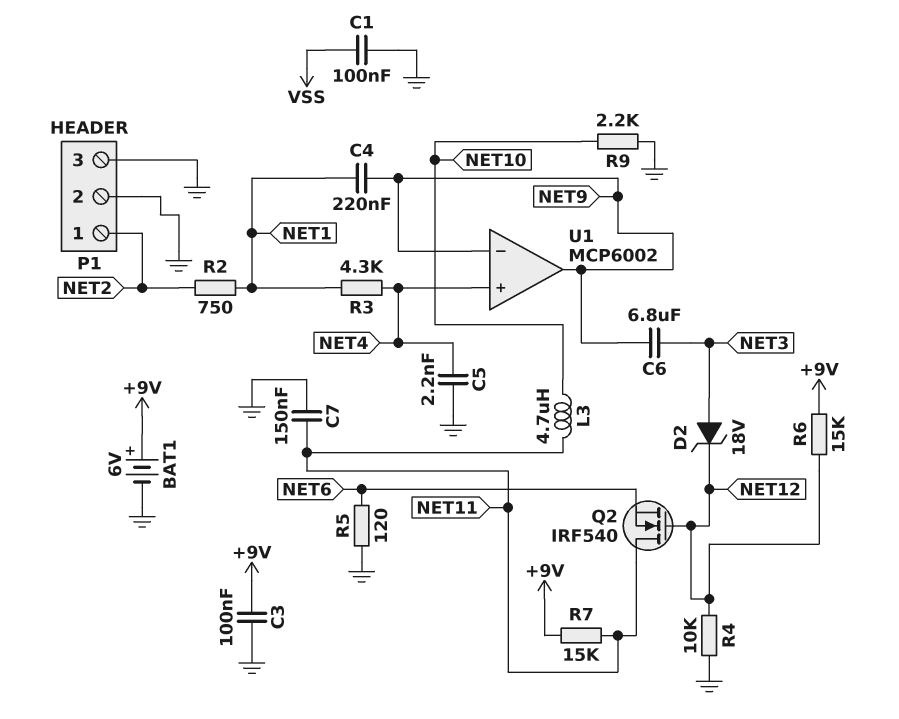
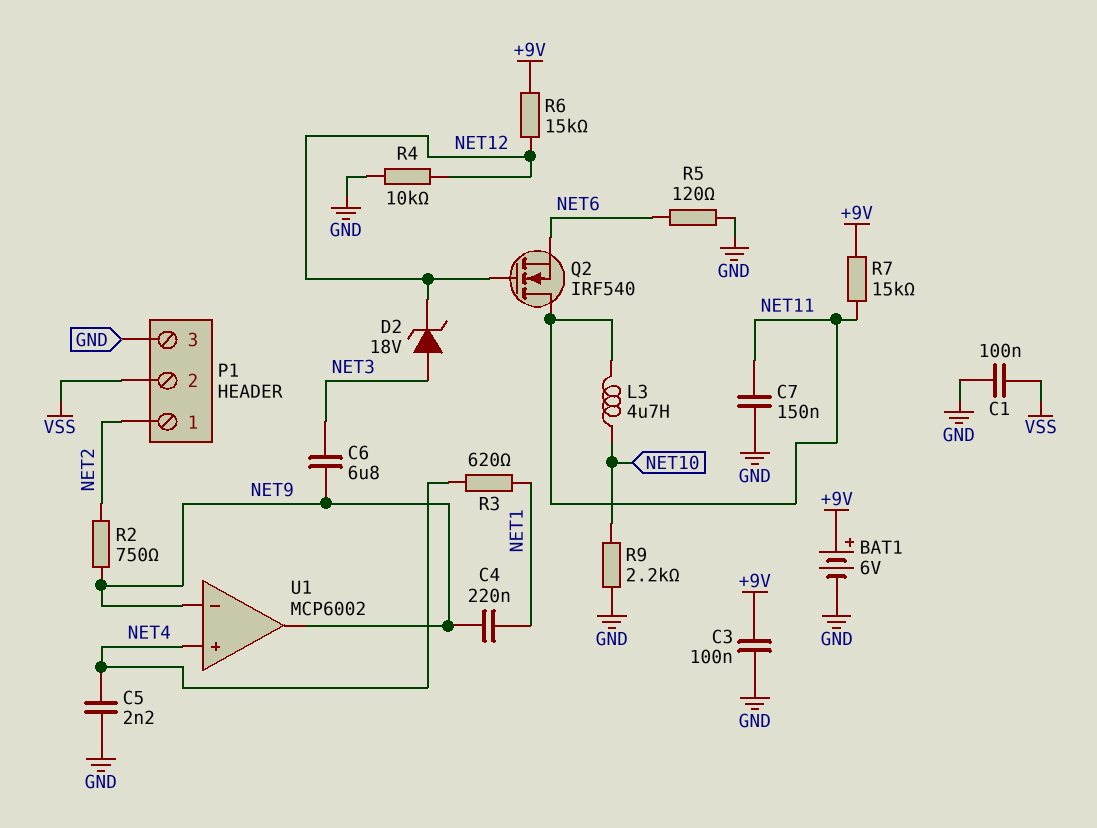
P1 pin 2: GND -> VSS
R2: 750 (NET1, NET2) -> 750 (NET2, NET9)
R3: 4.3k (NET1, NET4) -> 620 (NET1, NET4)

